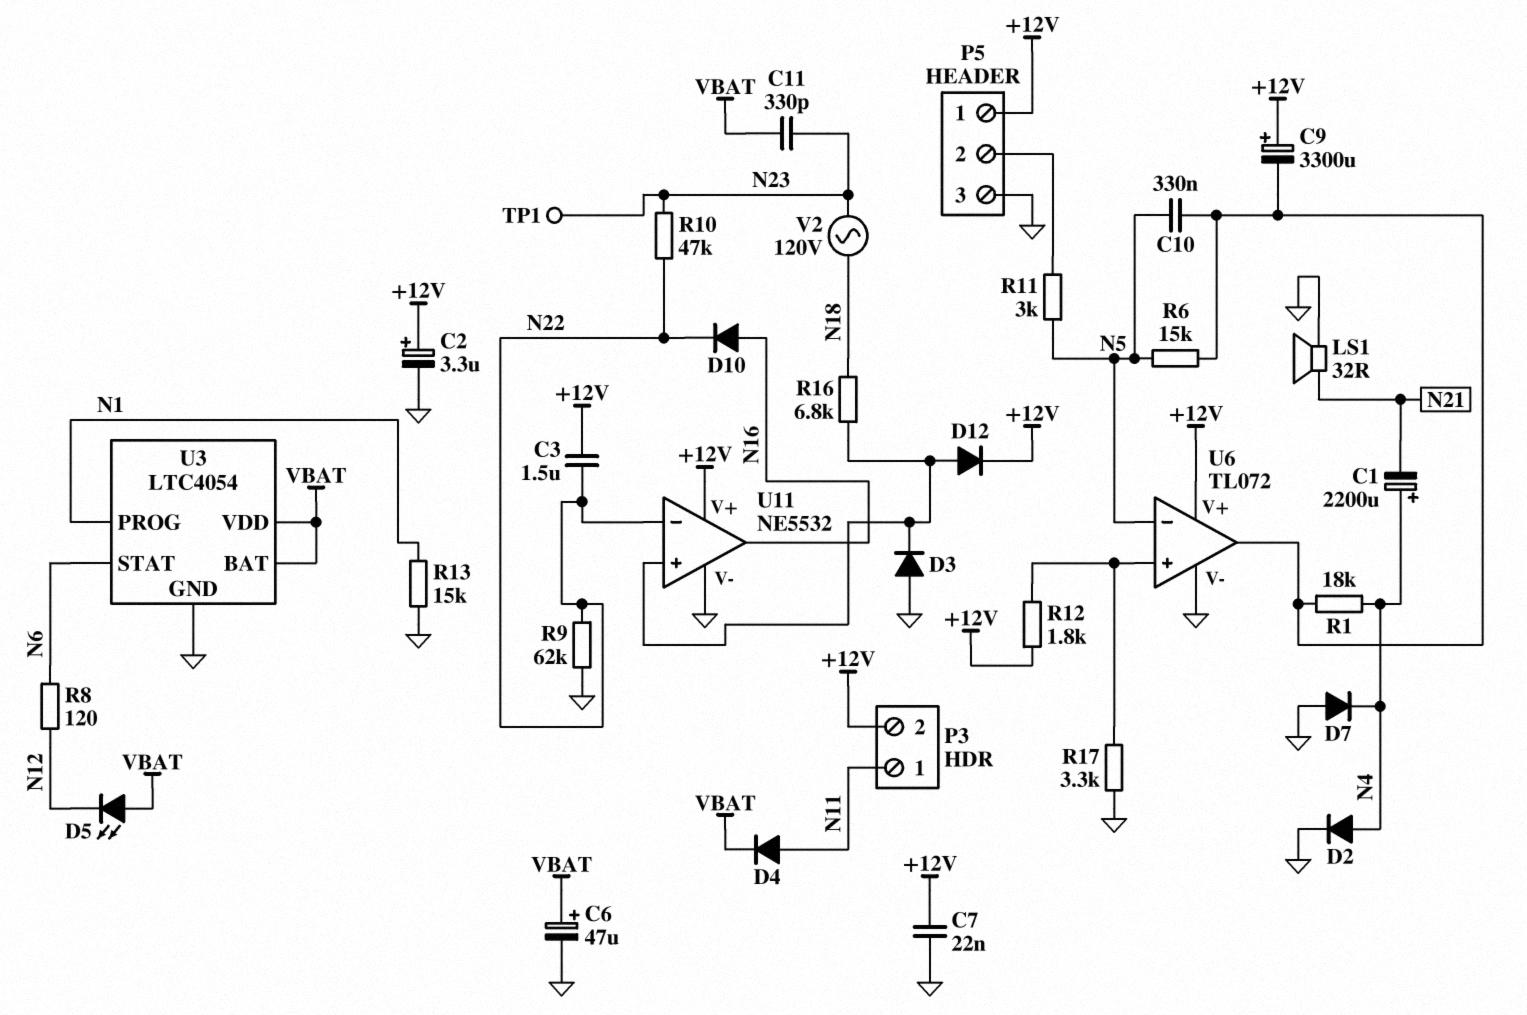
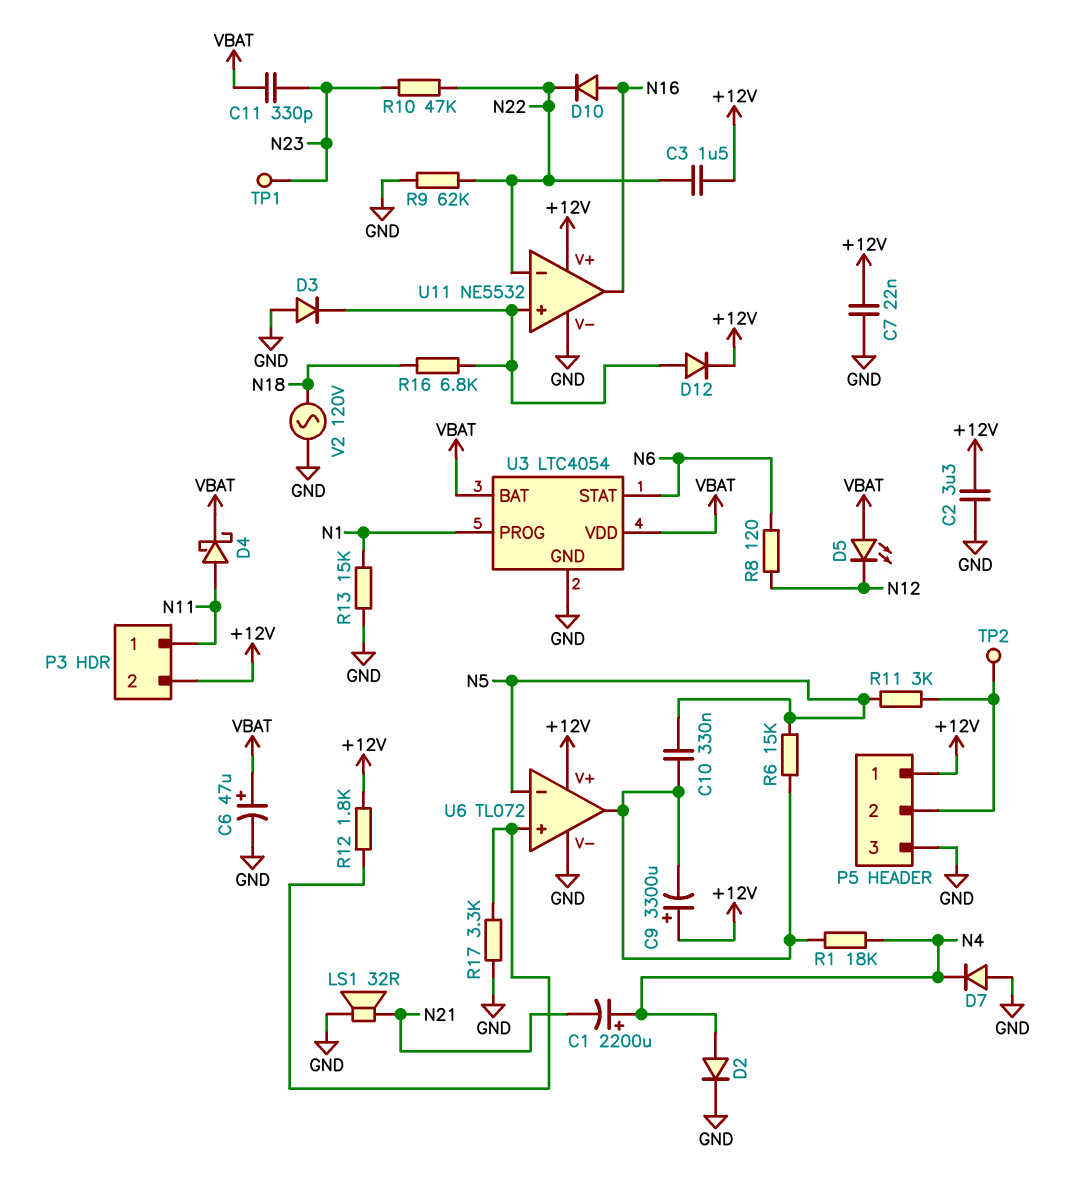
C2: 3.3uF (plus +12V, minus GND) -> 3.3uF (+12V, GND)
D4: diode (A N11, K VBAT) -> schottky (A N11, K VBAT)
TP2: none -> test point (P5/2)
V2: AC 120V (N18, N23) -> AC 120V (GND, N18)

